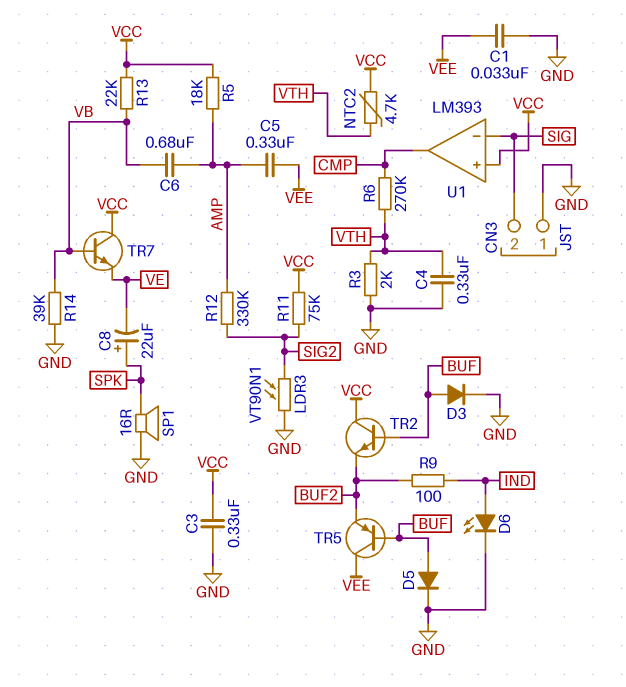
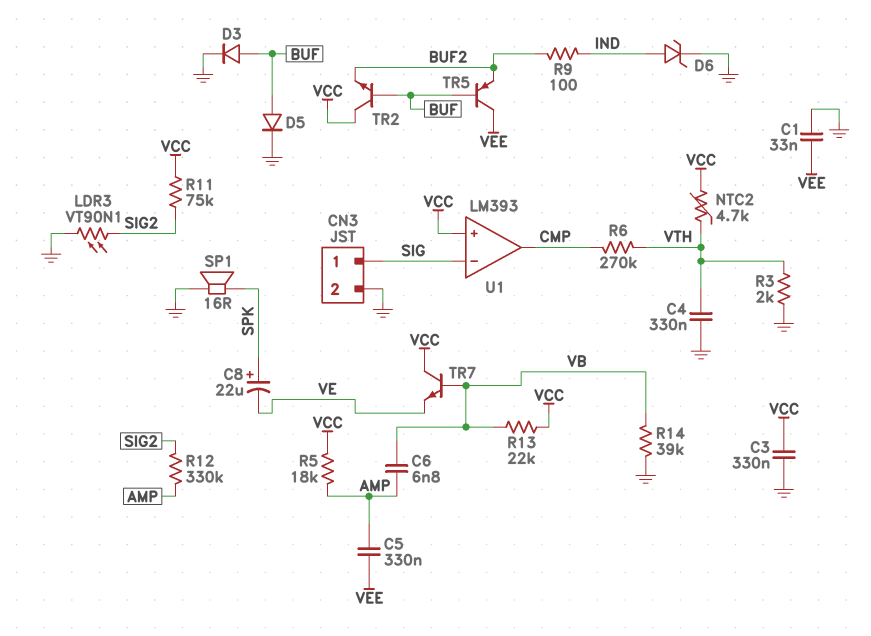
C6: 680nF (AMP, VB) -> 6.8nF (AMP, VB)
CN3 pin 1: GND -> SIG
CN3 pin 2: SIG -> GND
D6: LED (A IND, K GND) -> zener (A IND, K GND)

